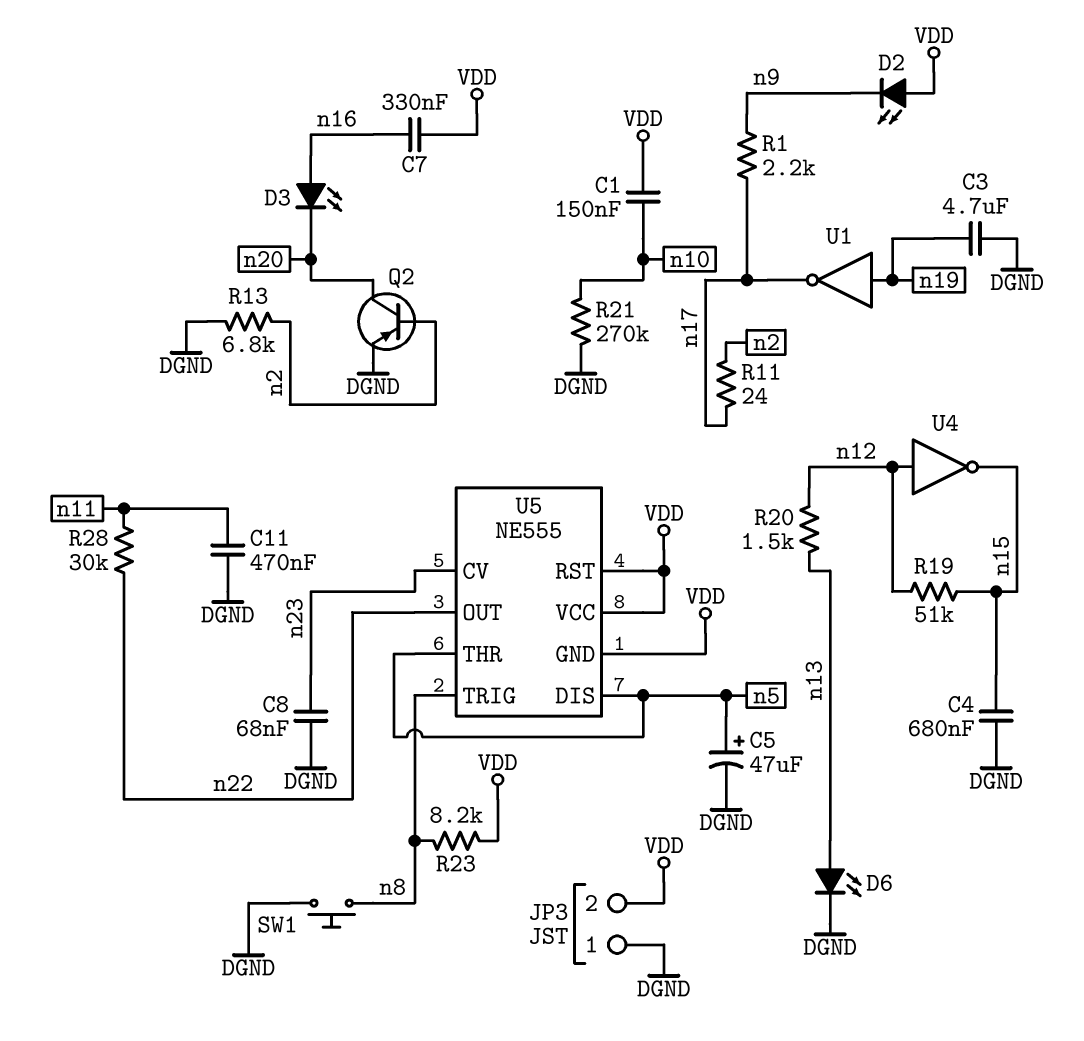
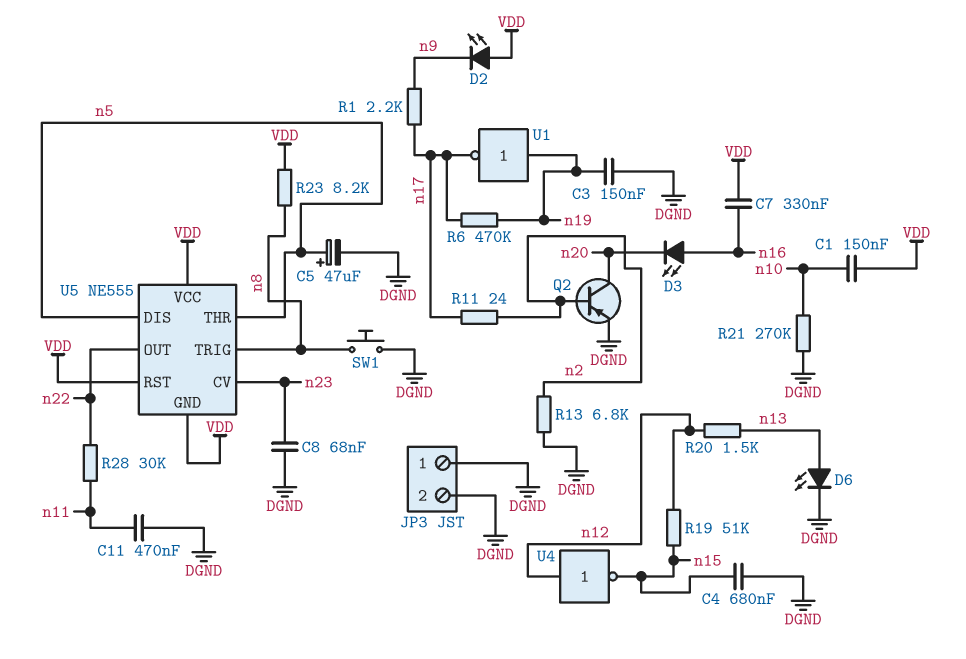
C3: 4.7uF (DGND, n19) -> 150nF (DGND, n19)
JP3 pin 2: VDD -> DGND
R6: none -> 470k (n17, n19)

